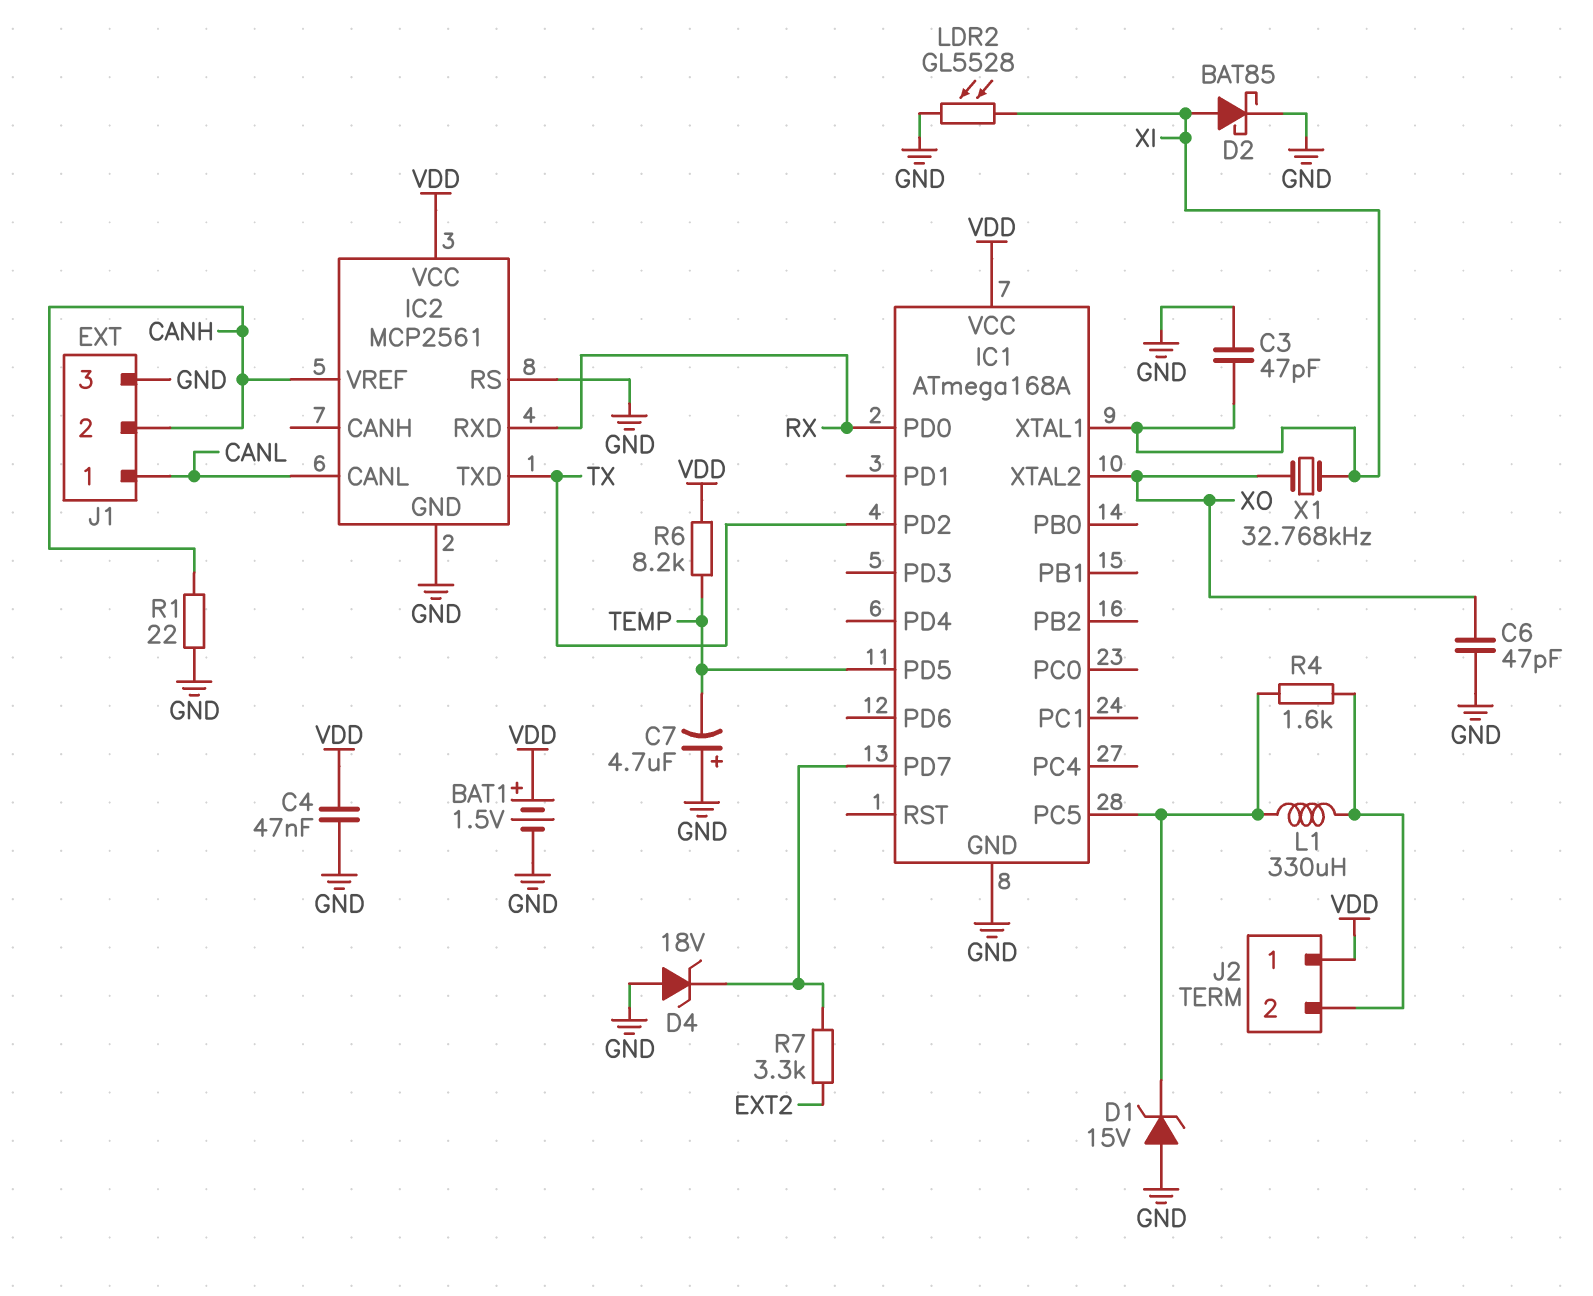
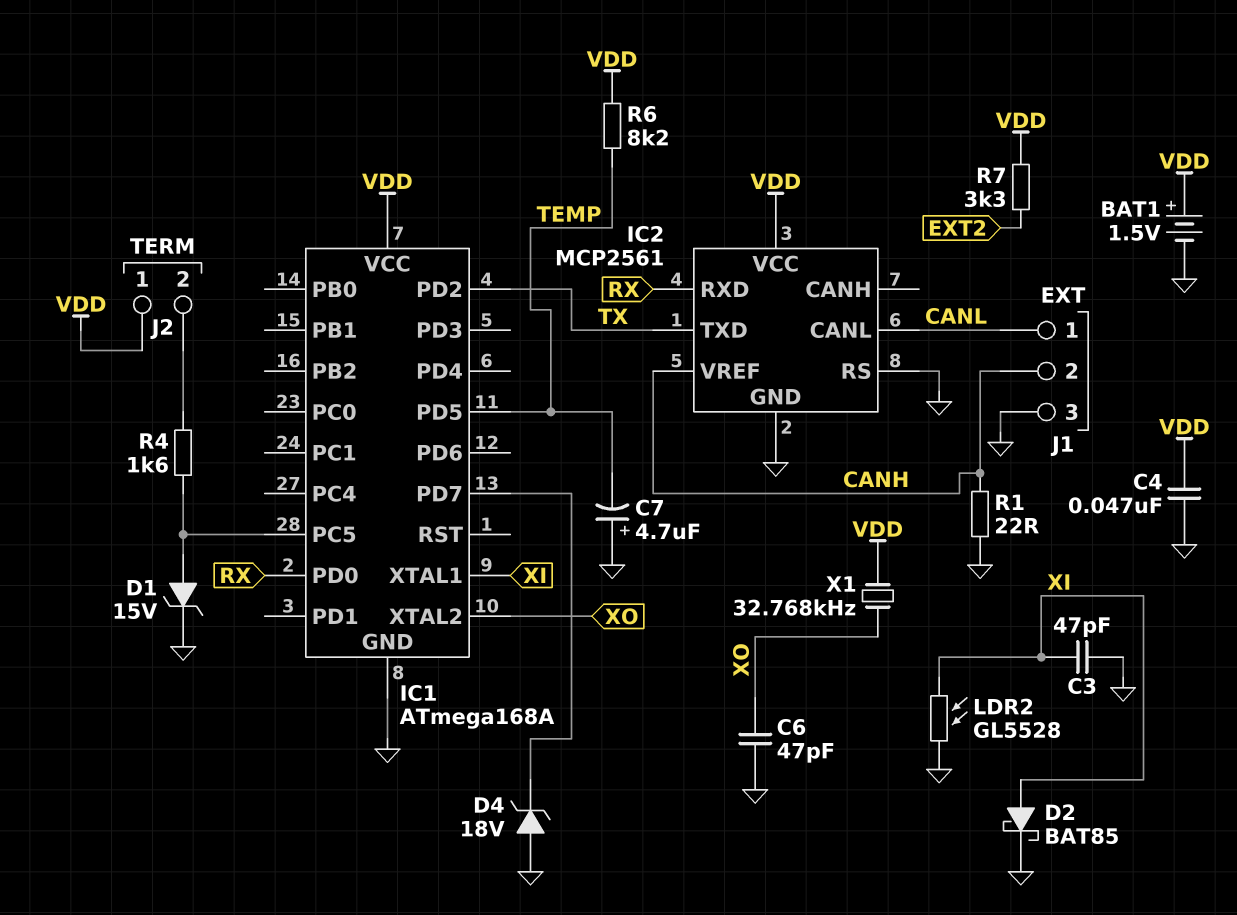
D1: zener 15V (A GND, K IC1/PC5) -> zener 15V (A IC1/PC5, K GND)
L1: 330uH (IC1/PC5, J2/2) -> none
R7: 3.3k (EXT2, IC1/PD7) -> 3.3k (EXT2, VDD)
X1: 32.768kHz (XI, XO) -> 32.768kHz (VDD, XO)

